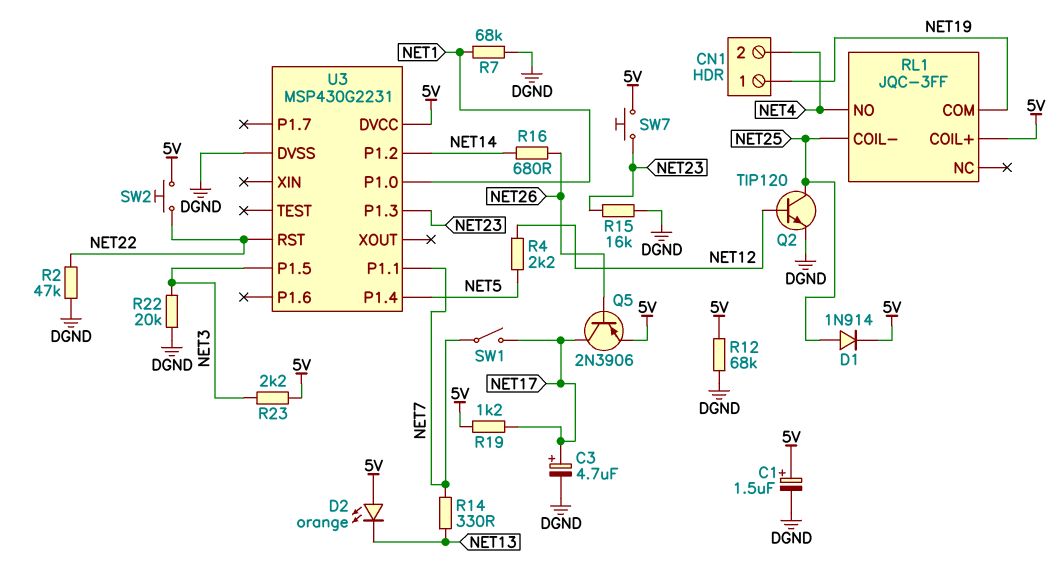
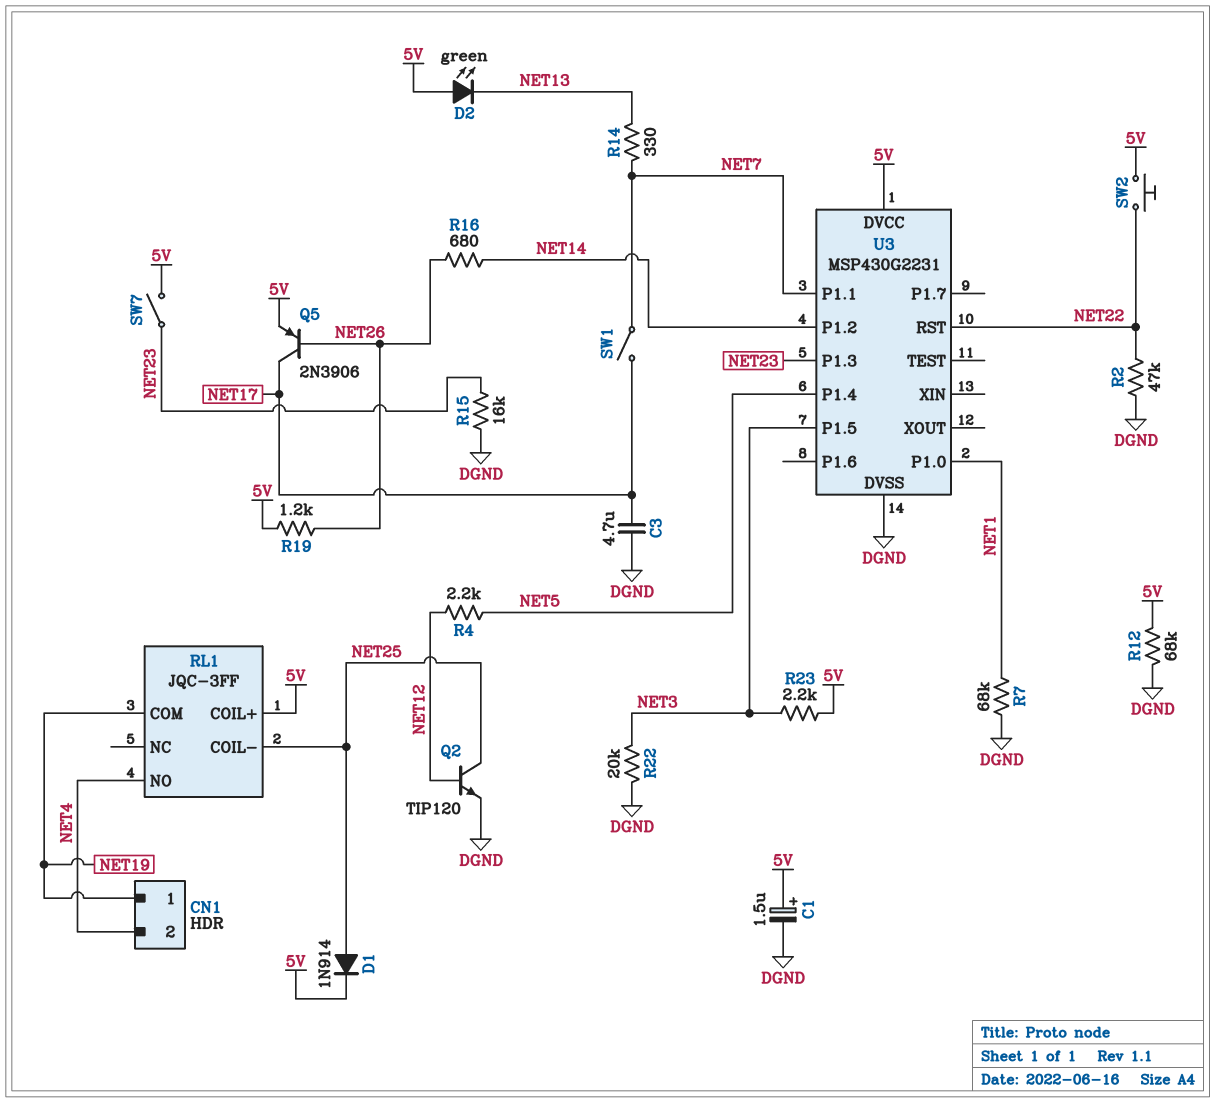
C3: 4.7uF (plus NET17, minus DGND) -> 4.7uF (DGND, NET17)
D2: LED orange (A 5V, K NET13) -> LED green (A 5V, K NET13)
R19: 1.2k (5V, NET17) -> 1.2k (5V, NET26)
SW7: button (5V, NET23) -> switch (5V, NET23)

